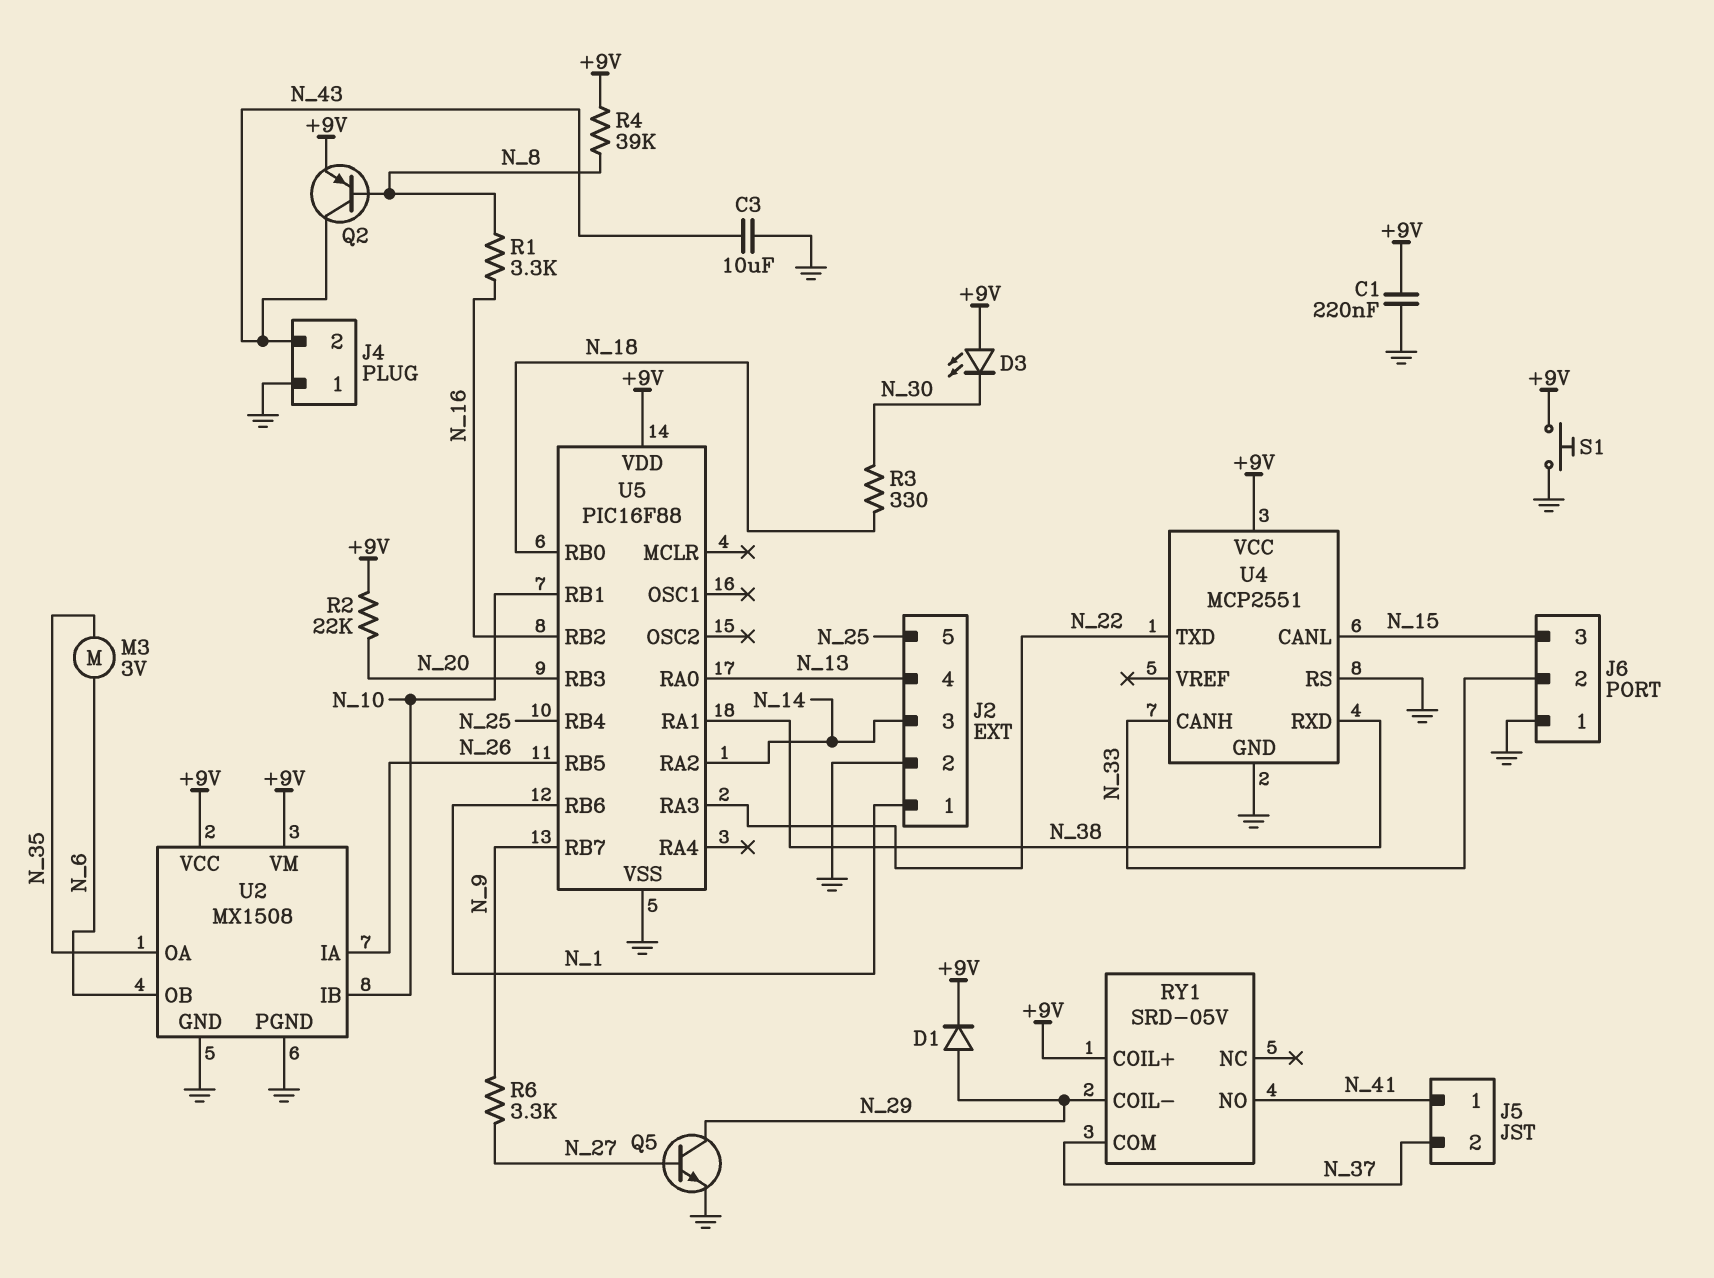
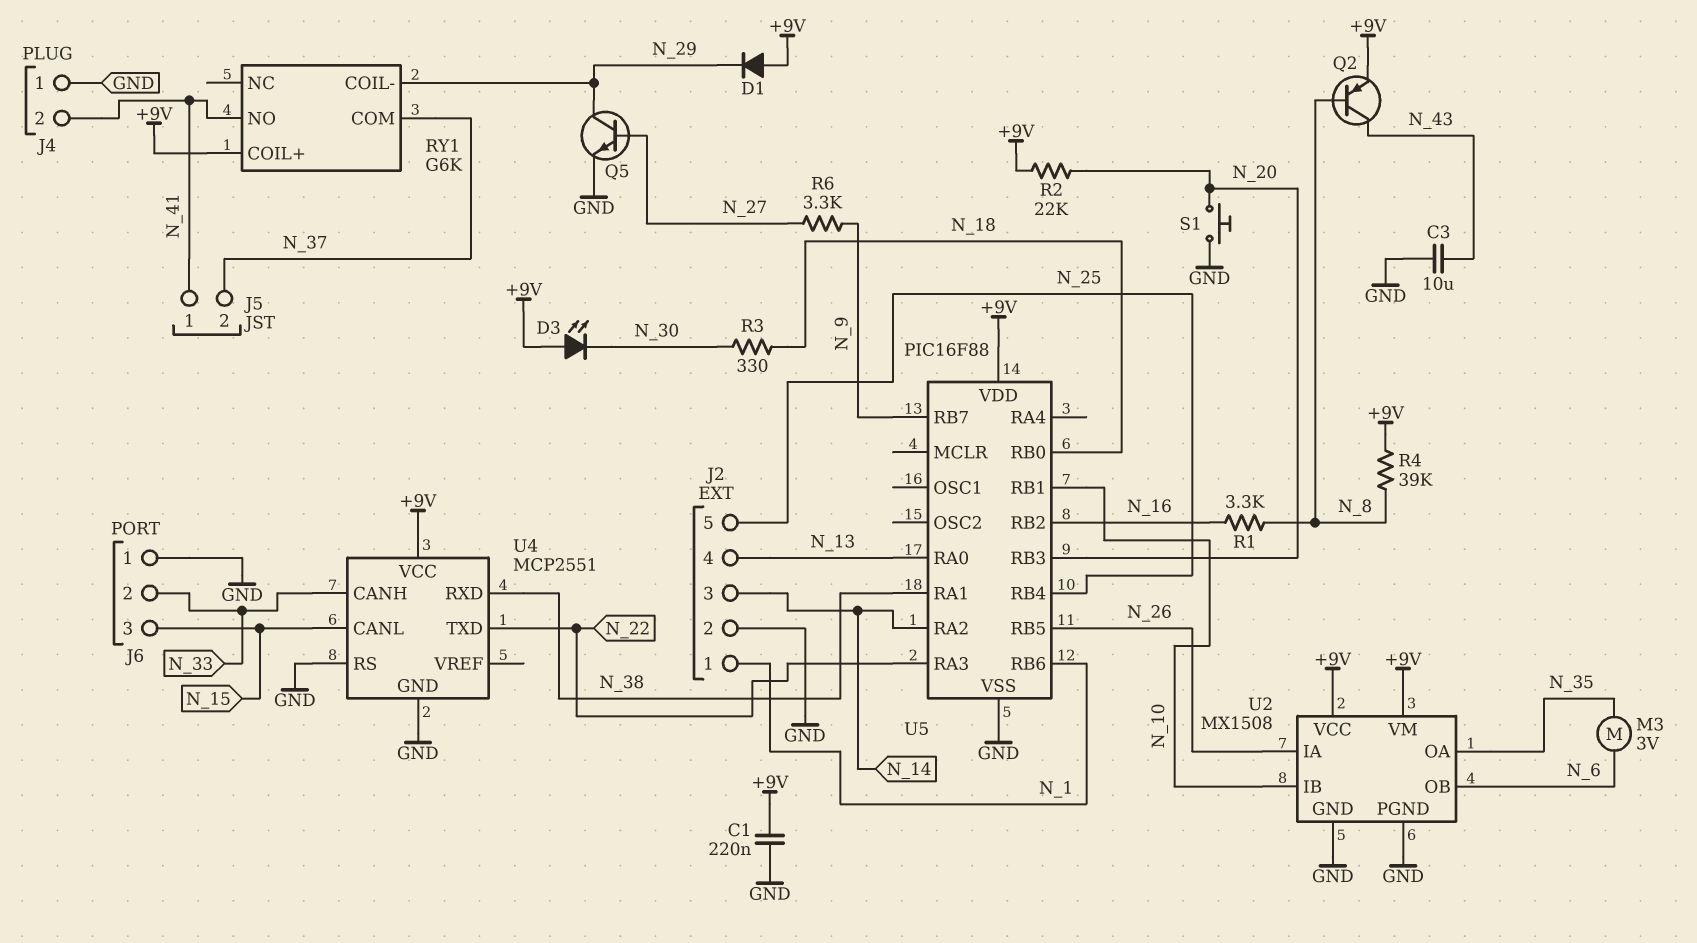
D1: diode (A N_29, K +9V) -> diode (A +9V, K N_29)
J4 pin 2: N_43 -> N_41
RY1: SRD-05V -> G6K
S1: button (+9V, GND) -> button (GND, N_20)

